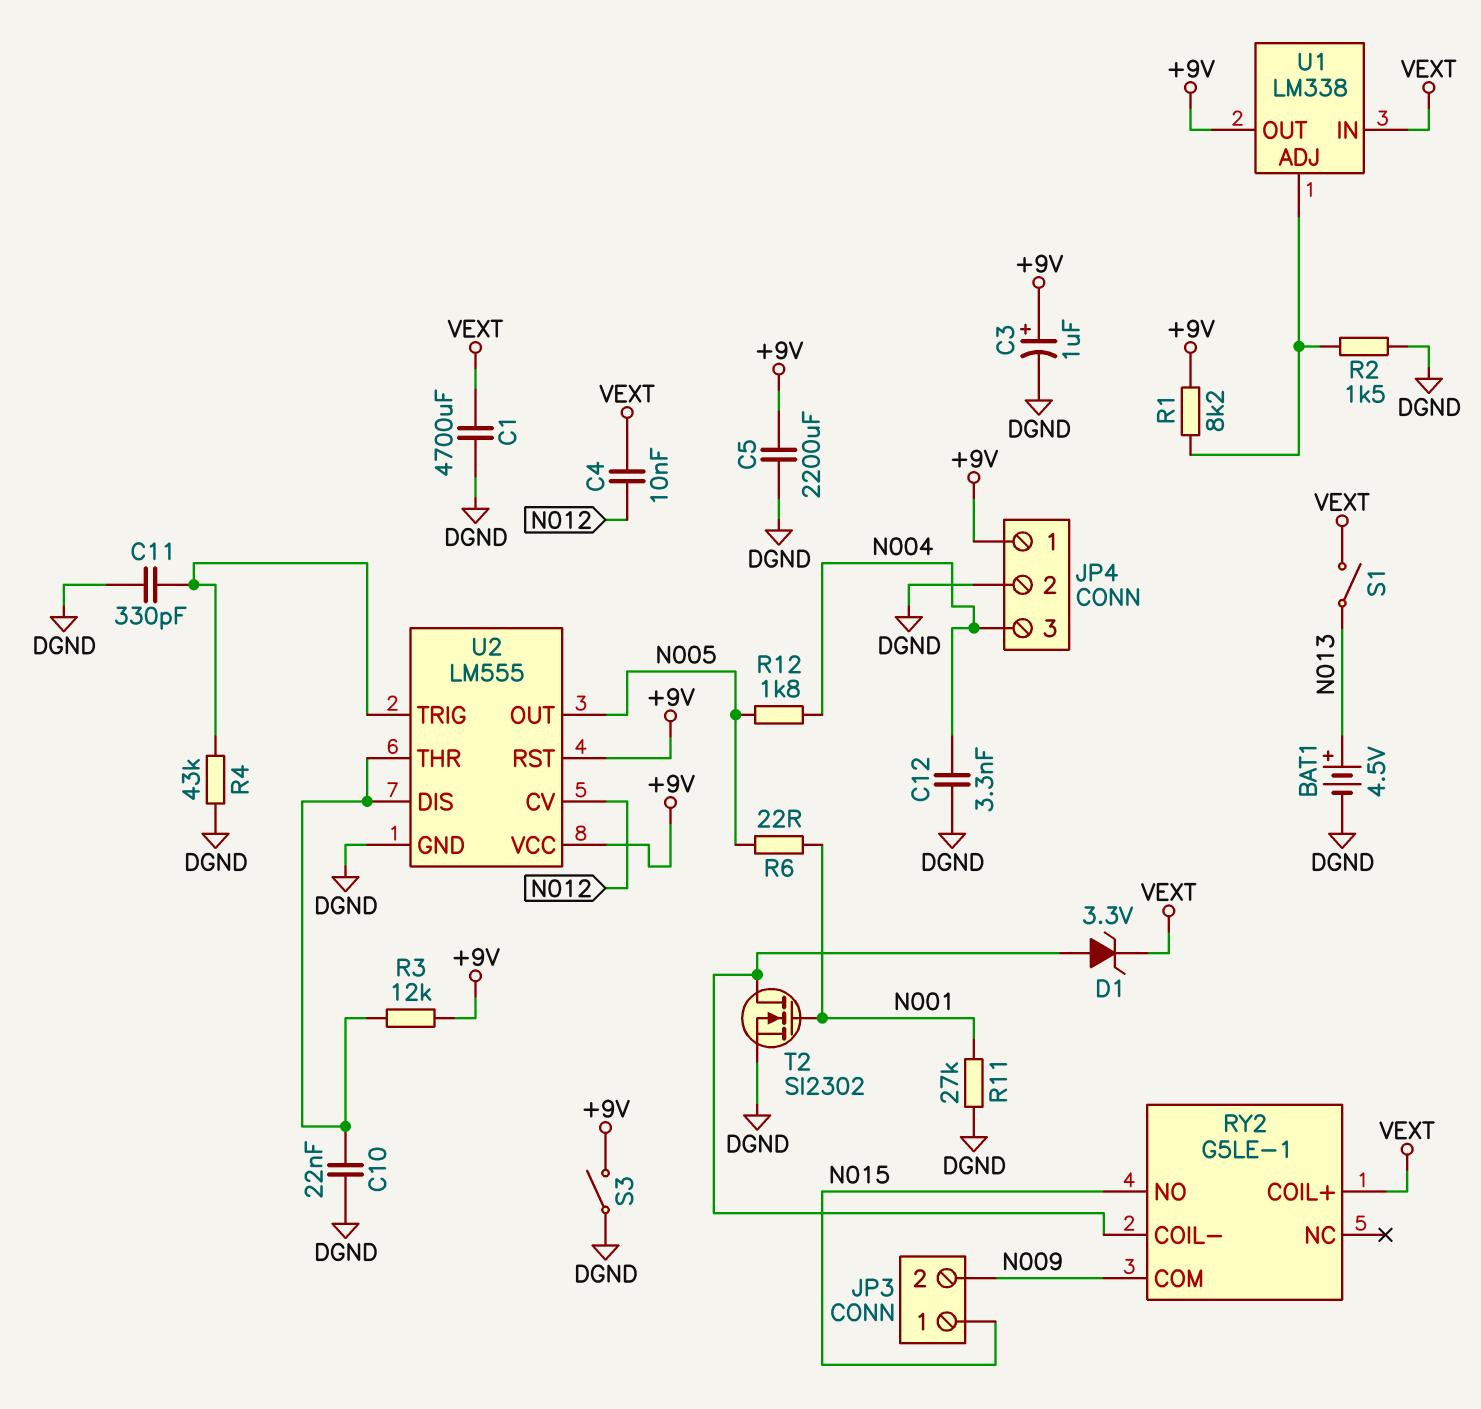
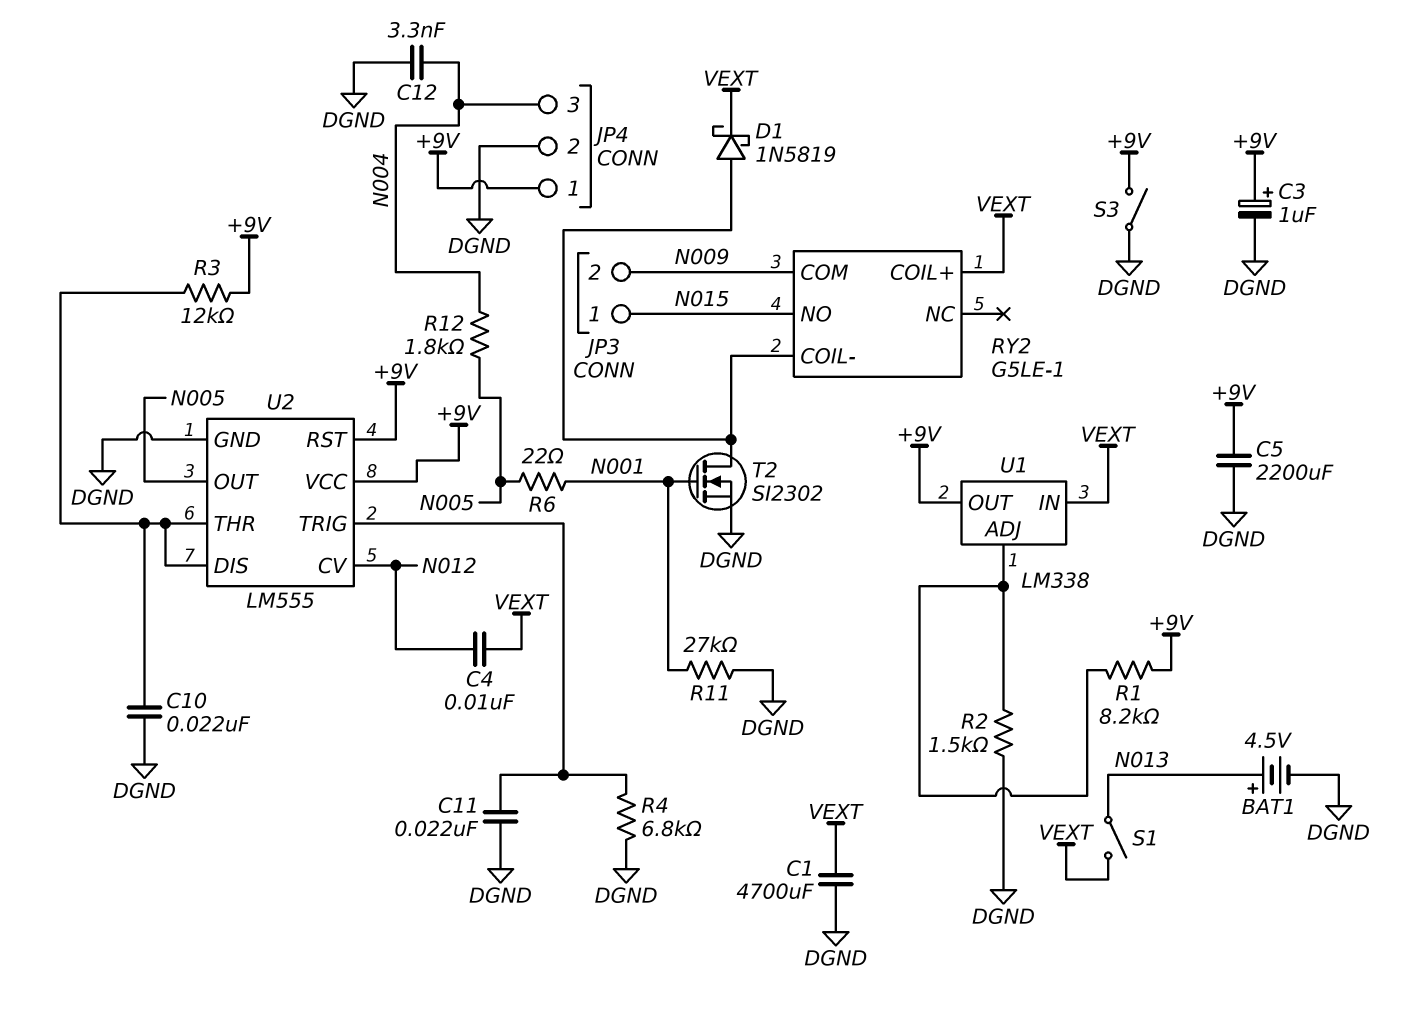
C11: 330pF (DGND, U2/TRIG) -> 22nF (DGND, U2/TRIG)
D1: zener 3.3V (A RY2/COIL-, K VEXT) -> schottky 1N5819 (A RY2/COIL-, K VEXT)
R4: 43k (DGND, U2/TRIG) -> 6.8k (DGND, U2/TRIG)

